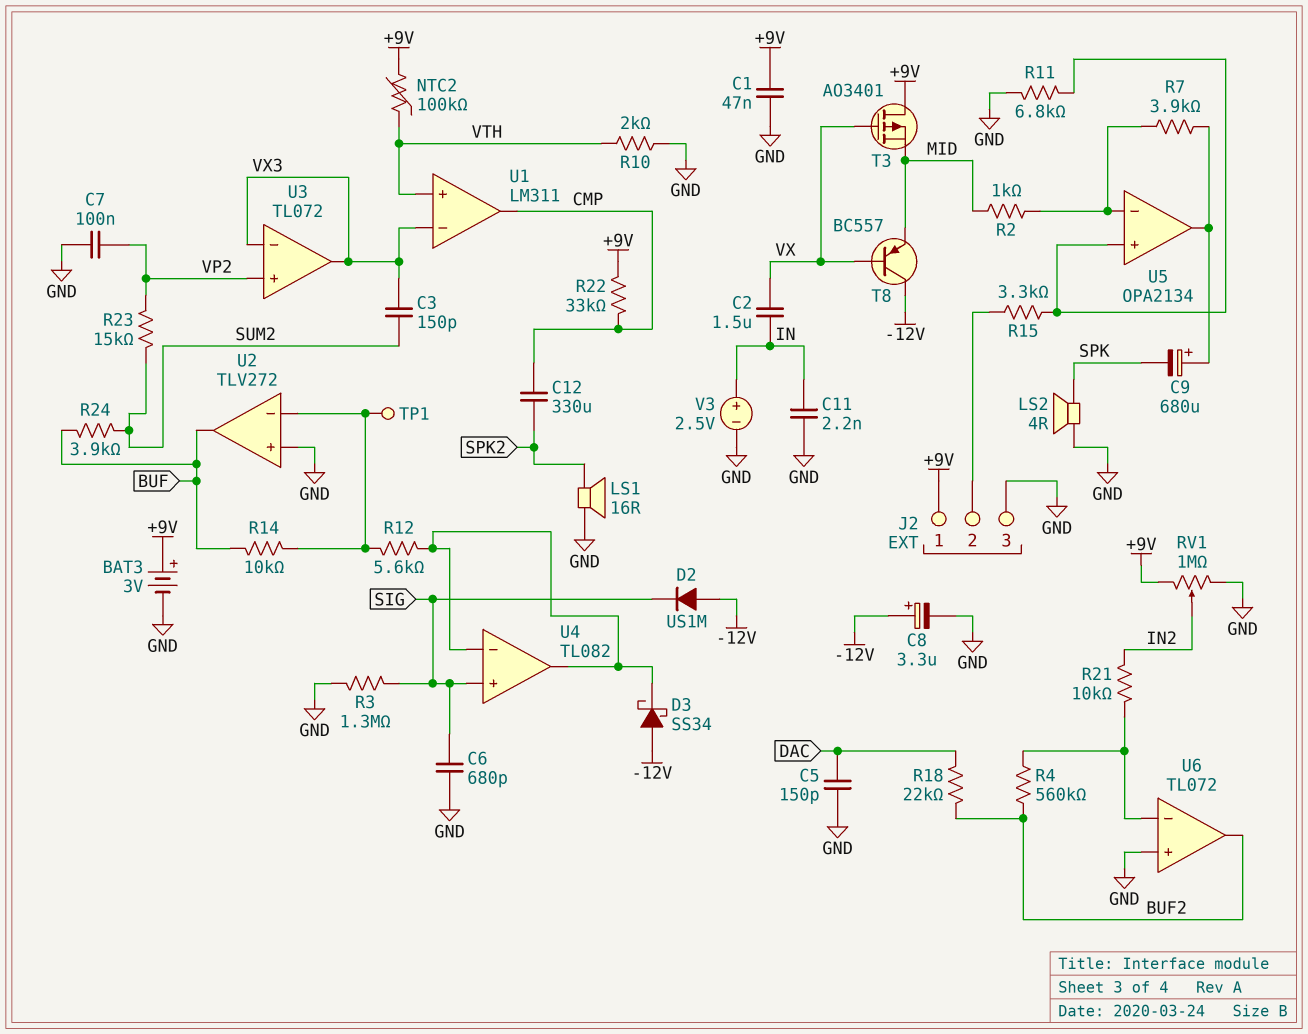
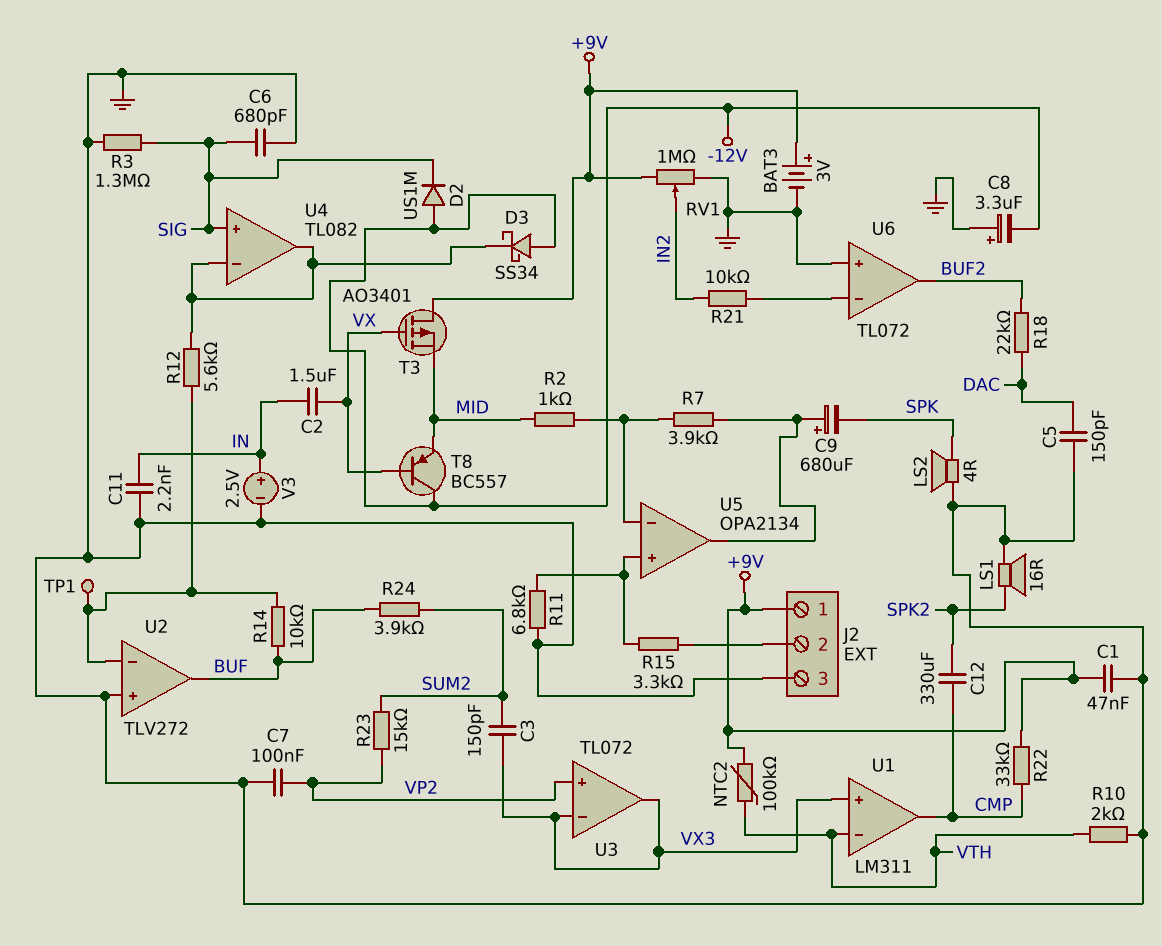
C8: 3.3uF (plus -12V, minus GND) -> 3.3uF (plus GND, minus -12V)
R4: 560k (BUF2, U6/in-) -> none
U1 pin in+: VTH -> VX3
U1 pin in-: VX3 -> VTH

